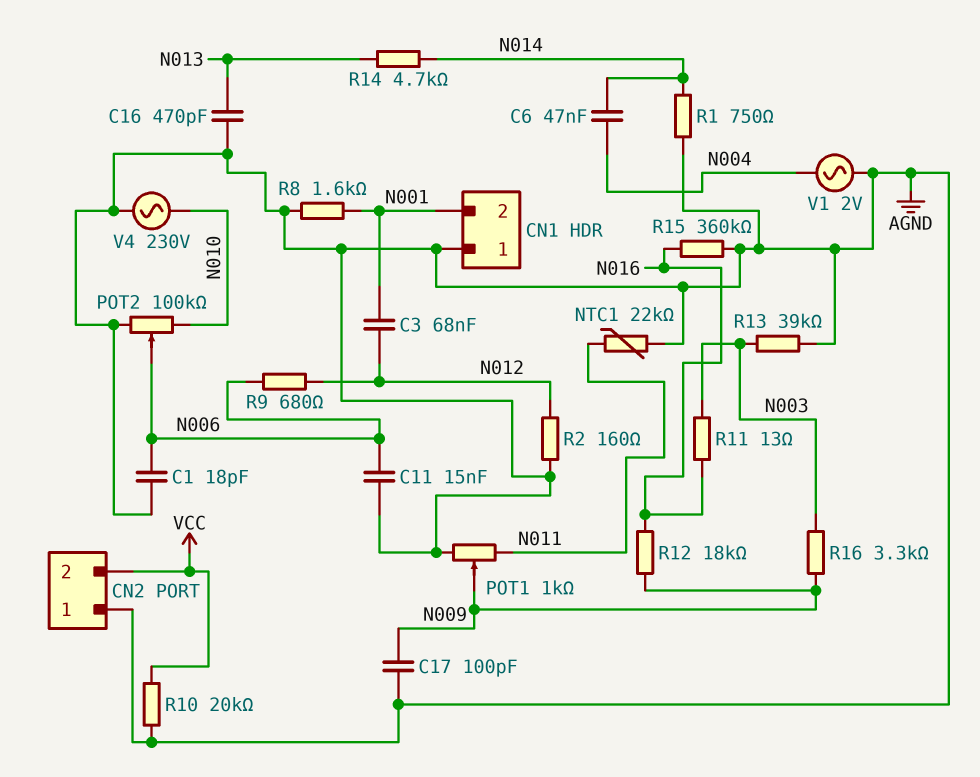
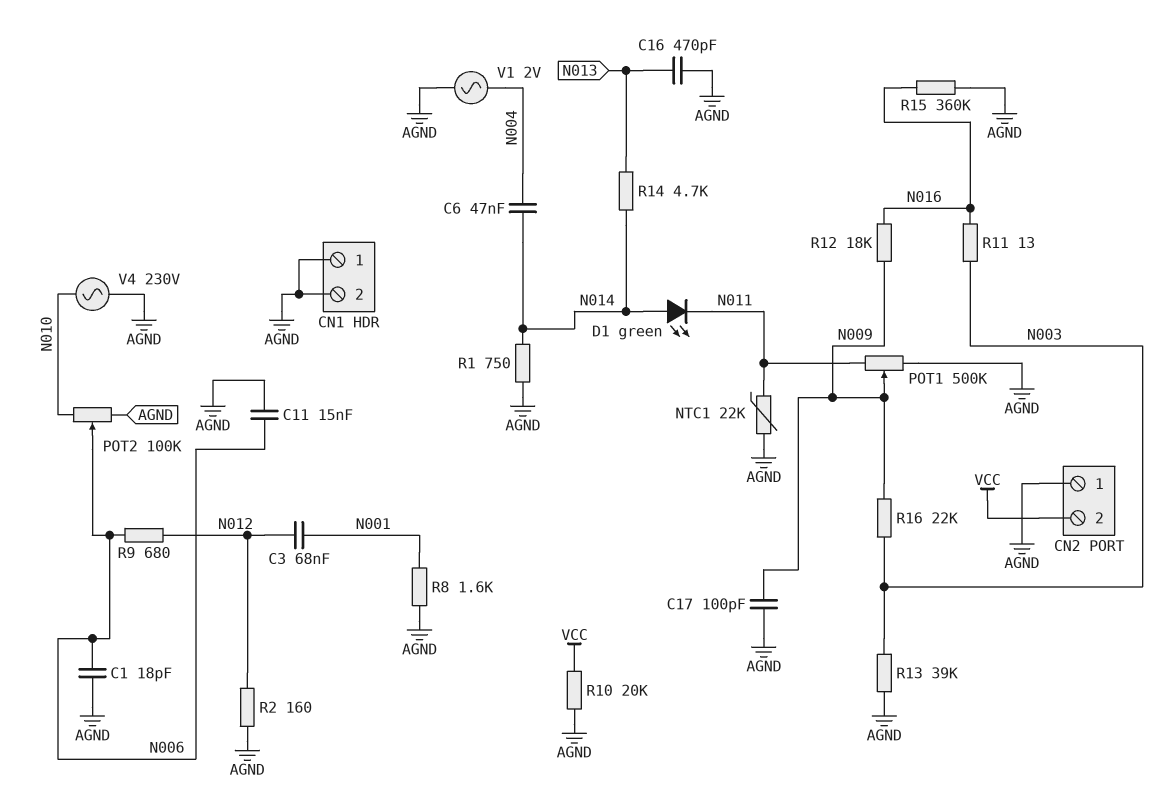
CN1 pin 2: N001 -> AGND
D1: none -> LED green (A N014, K N011)
POT1: 1k (AGND, N011, wiper N009) -> 500k (AGND, N011, wiper N009)
R16: 3.3k (N003, N009) -> 22k (N003, N009)

